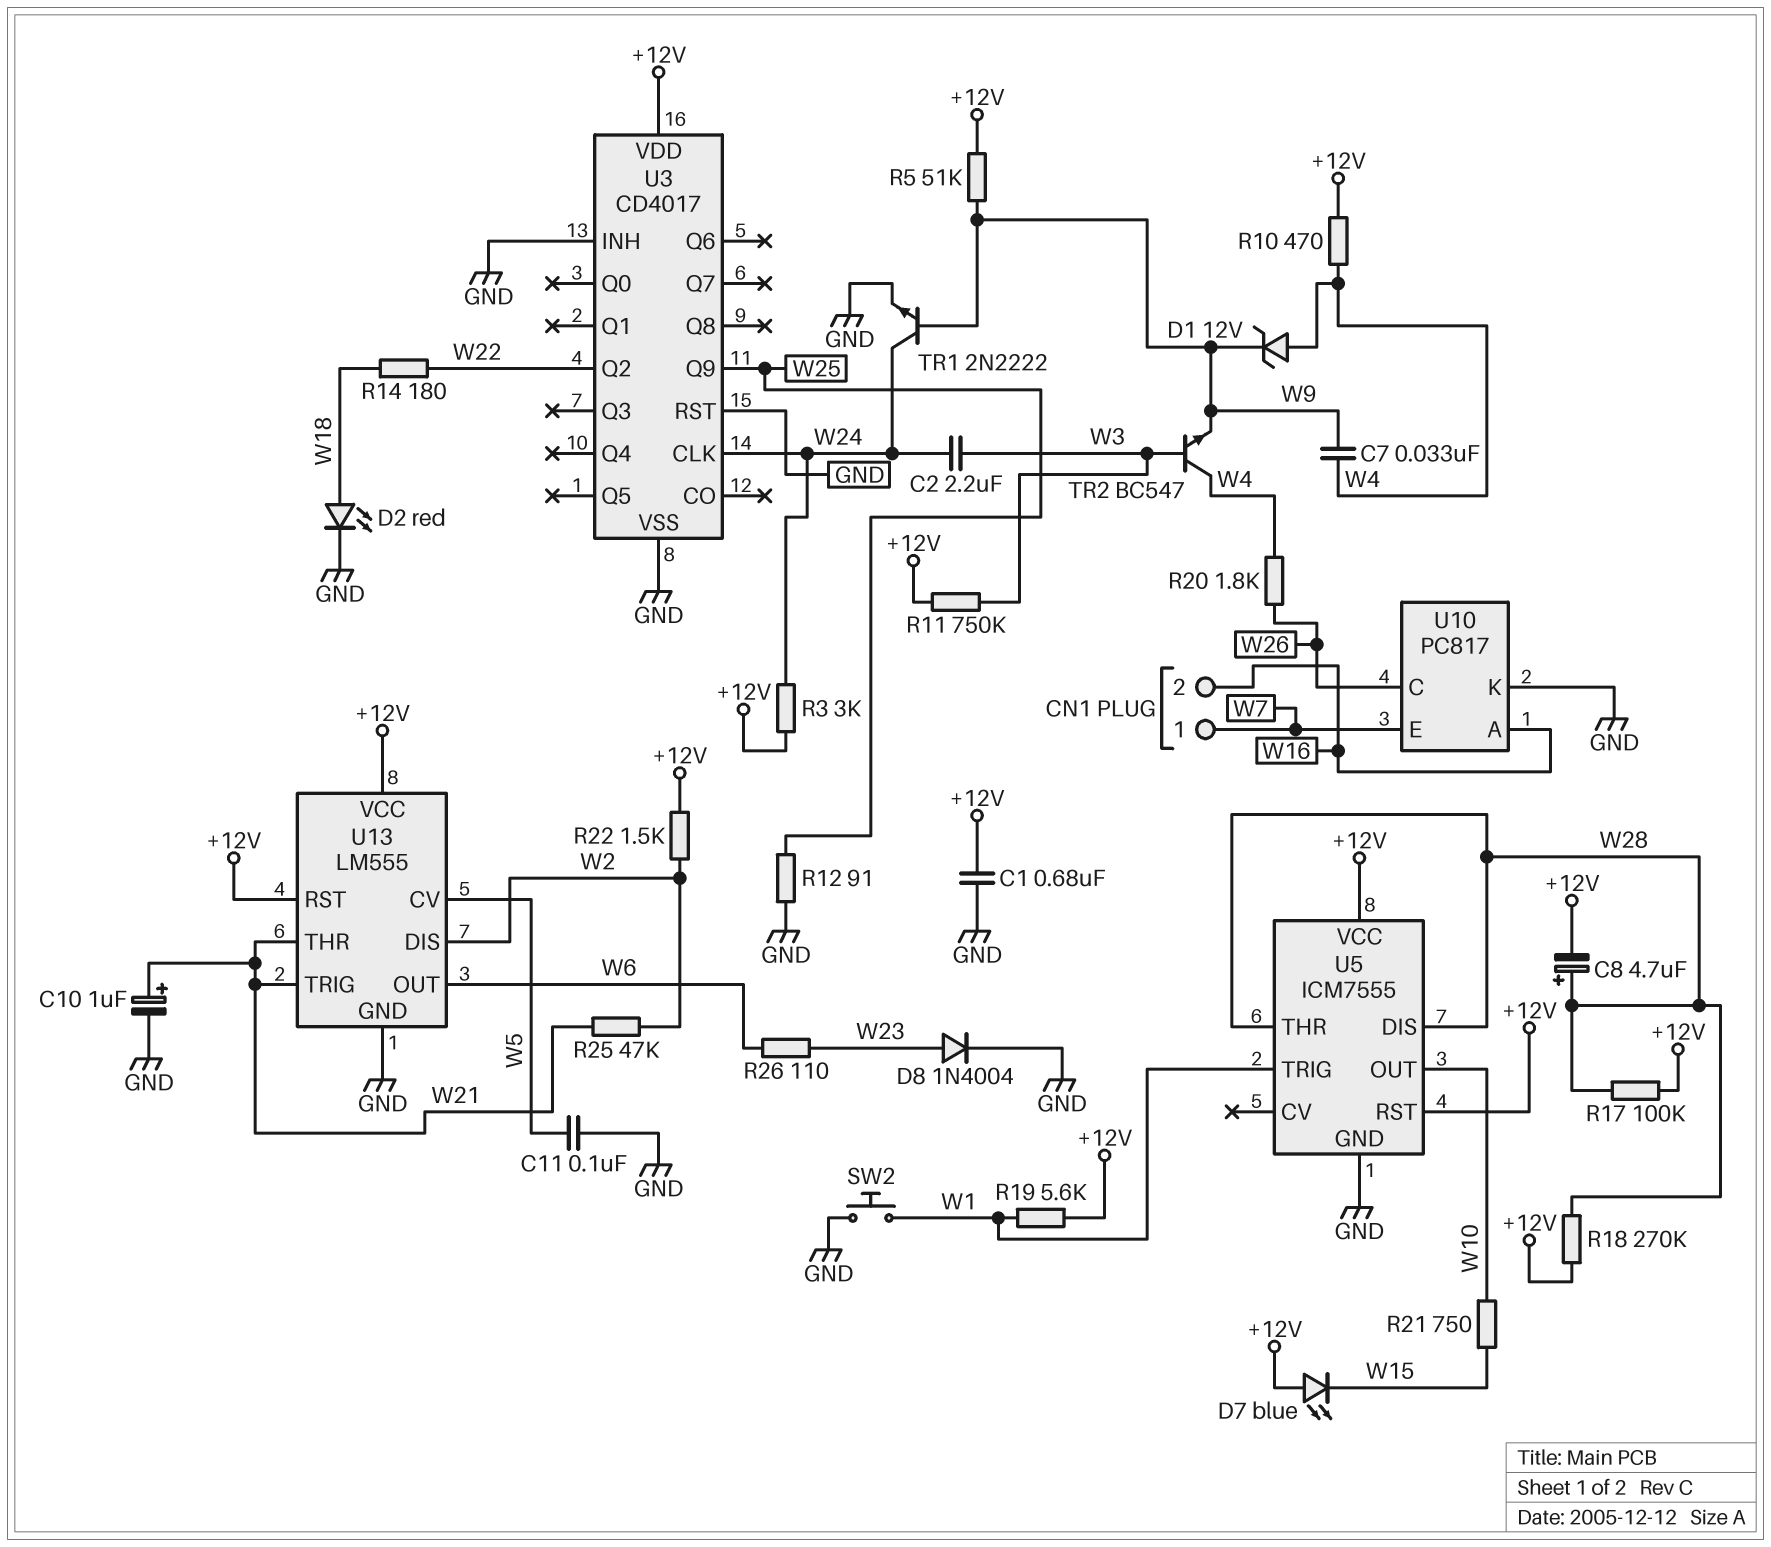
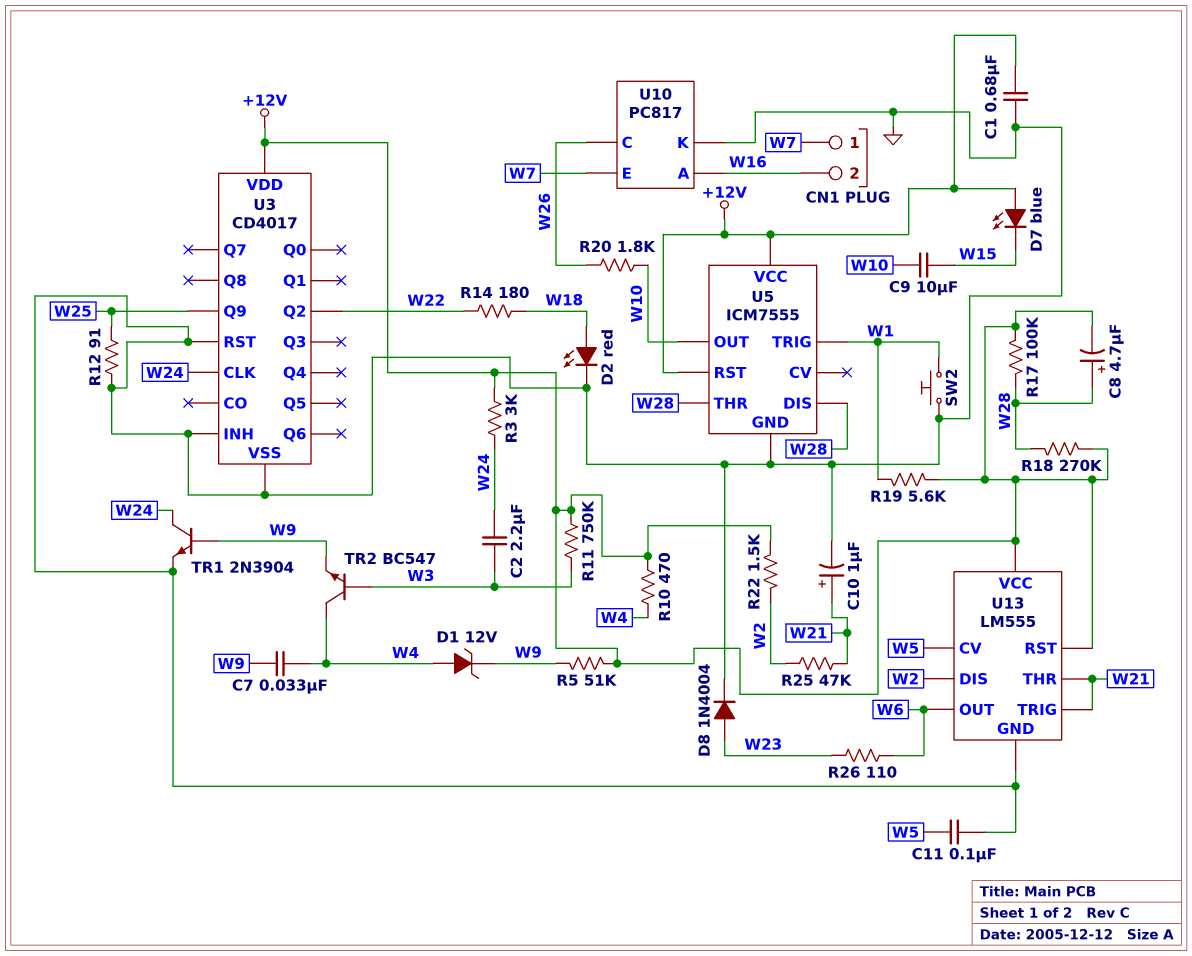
C9: none -> 10uF (W10, W15)
R20: 1.8k (W4, W26) -> 1.8k (W10, W26)
R21: 750 (W10, W15) -> none
TR1: NPN 2N2222 (B W9, C W24, E GND) -> NPN 2N3904 (B W9, C W24, E GND)

